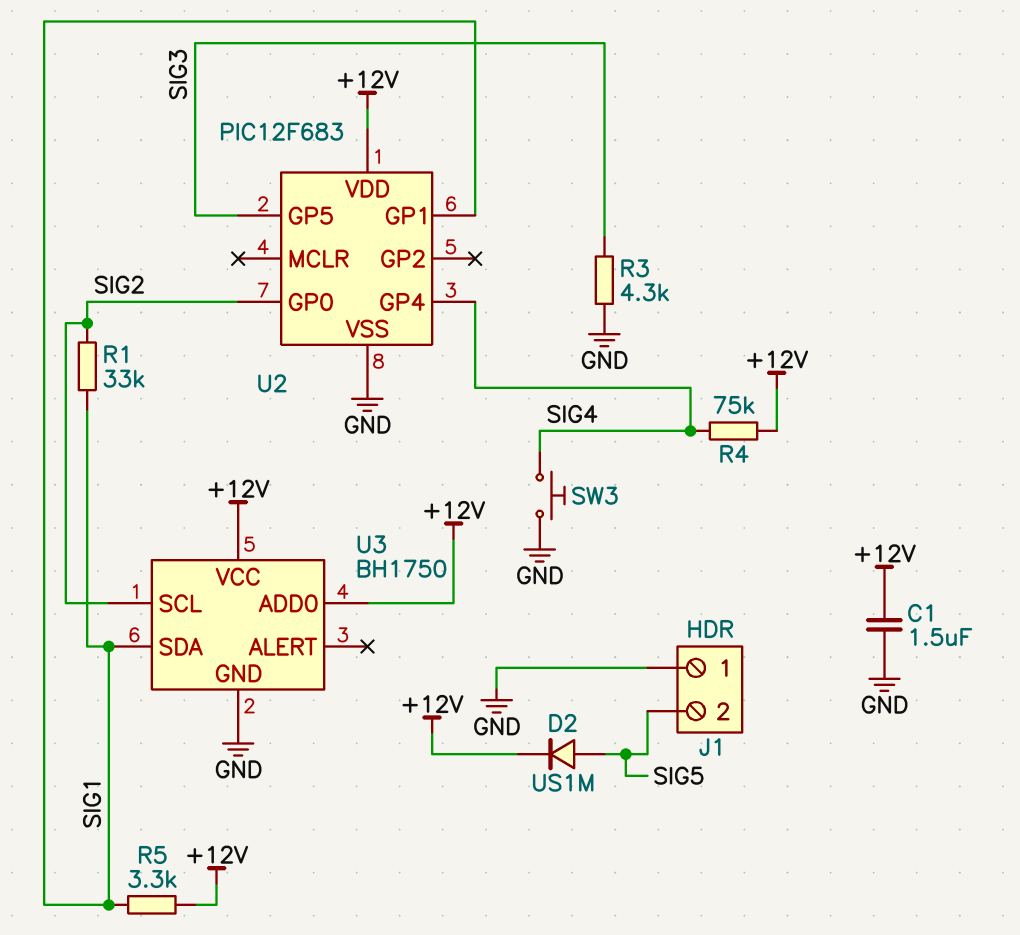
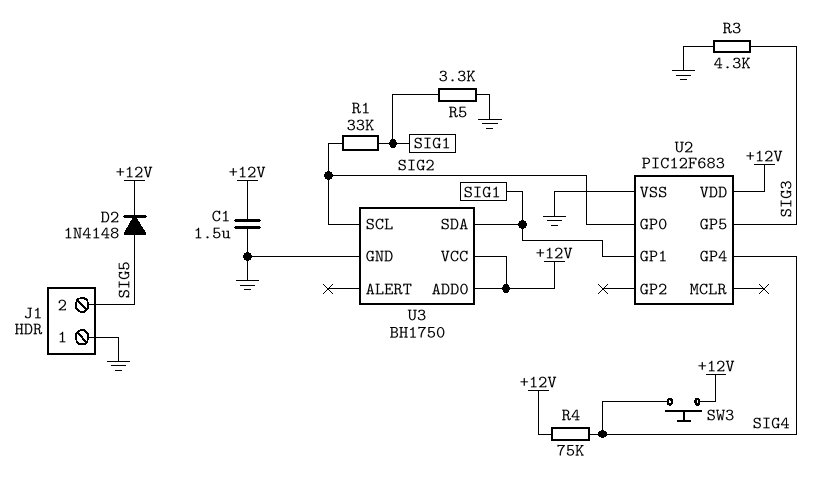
D2: diode US1M (A SIG5, K +12V) -> diode 1N4148 (A SIG5, K +12V)
R5: 3.3k (+12V, SIG1) -> 3.3k (GND, SIG1)
SW3: button (GND, SIG4) -> button (+12V, SIG4)

